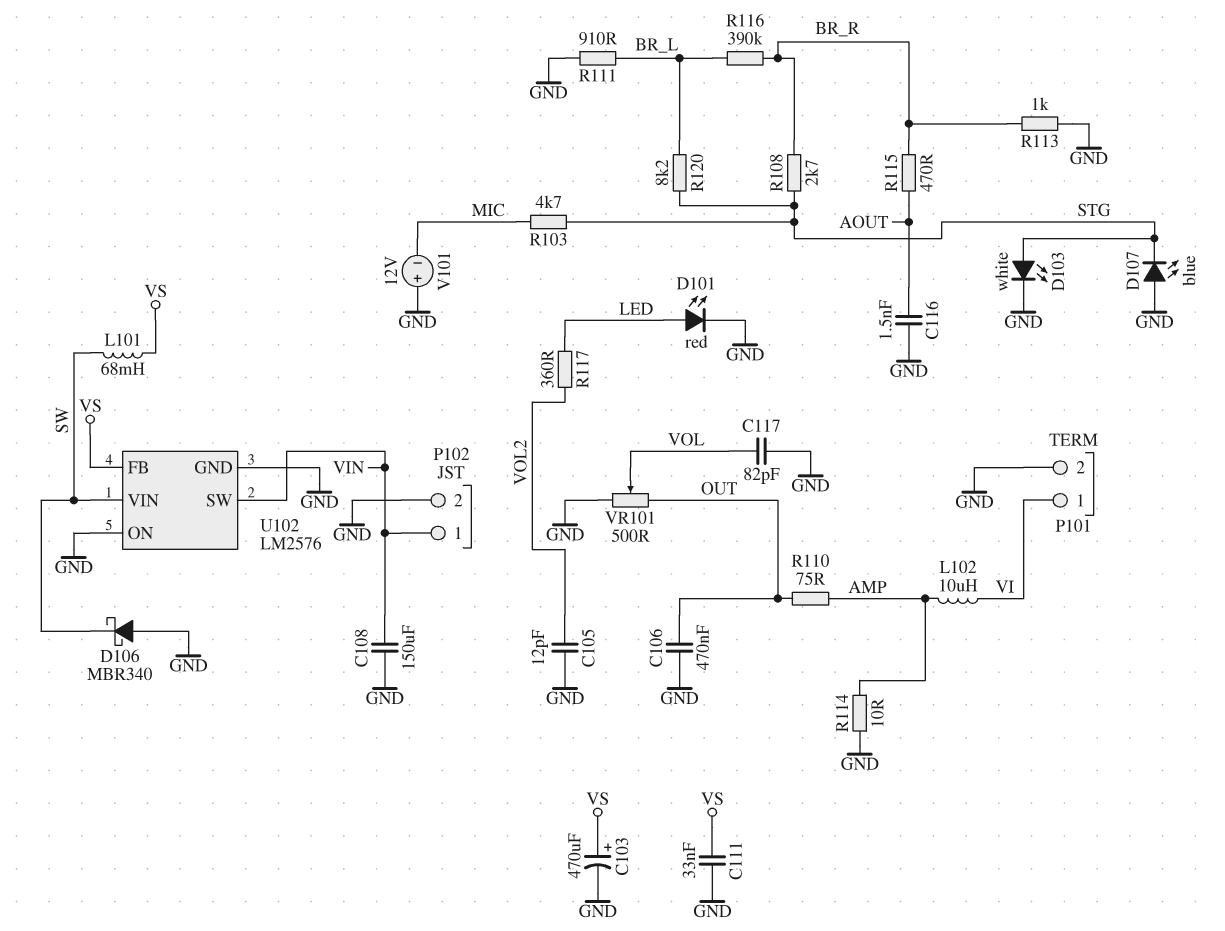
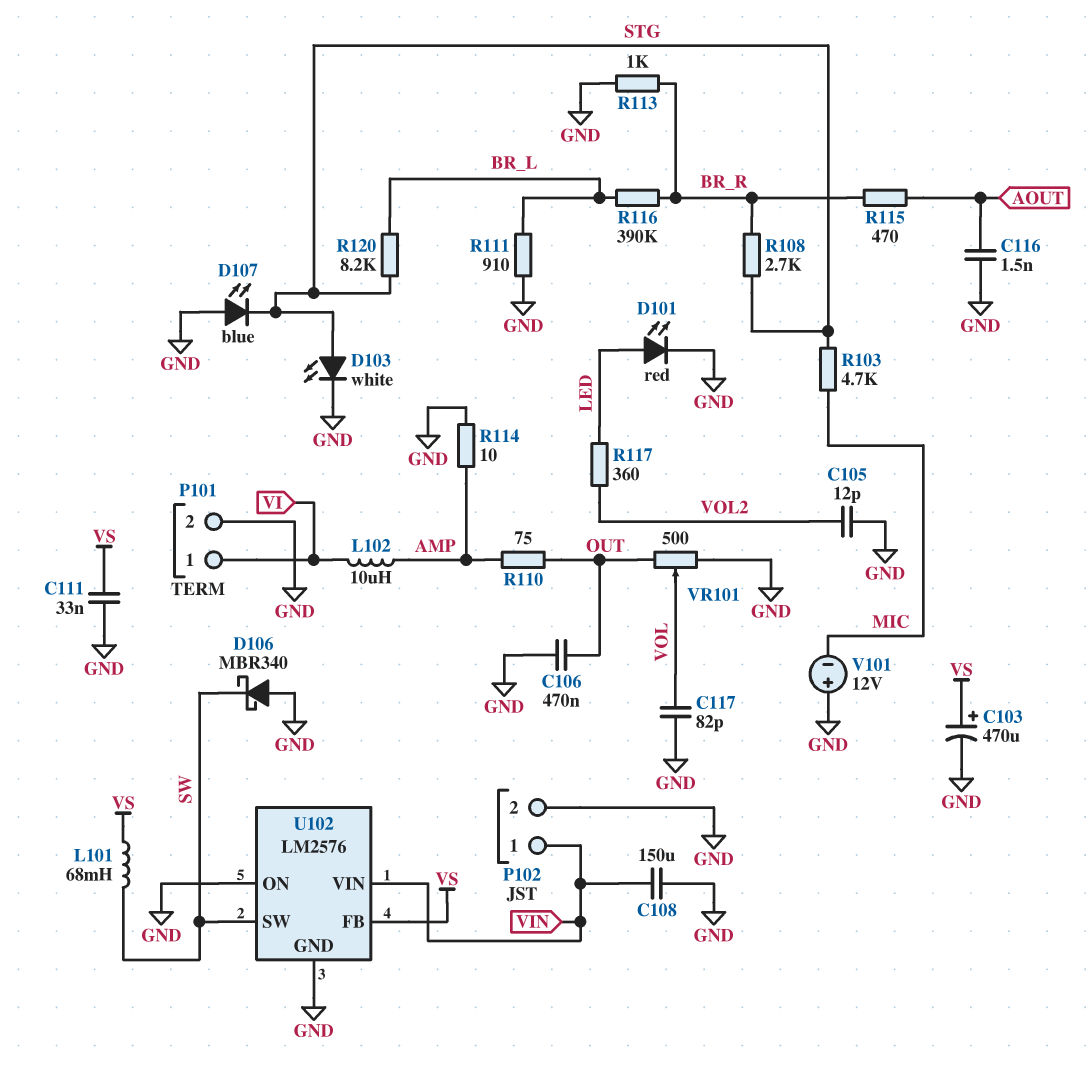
U102 pin SW: VIN -> SW
U102 pin VIN: SW -> VIN

